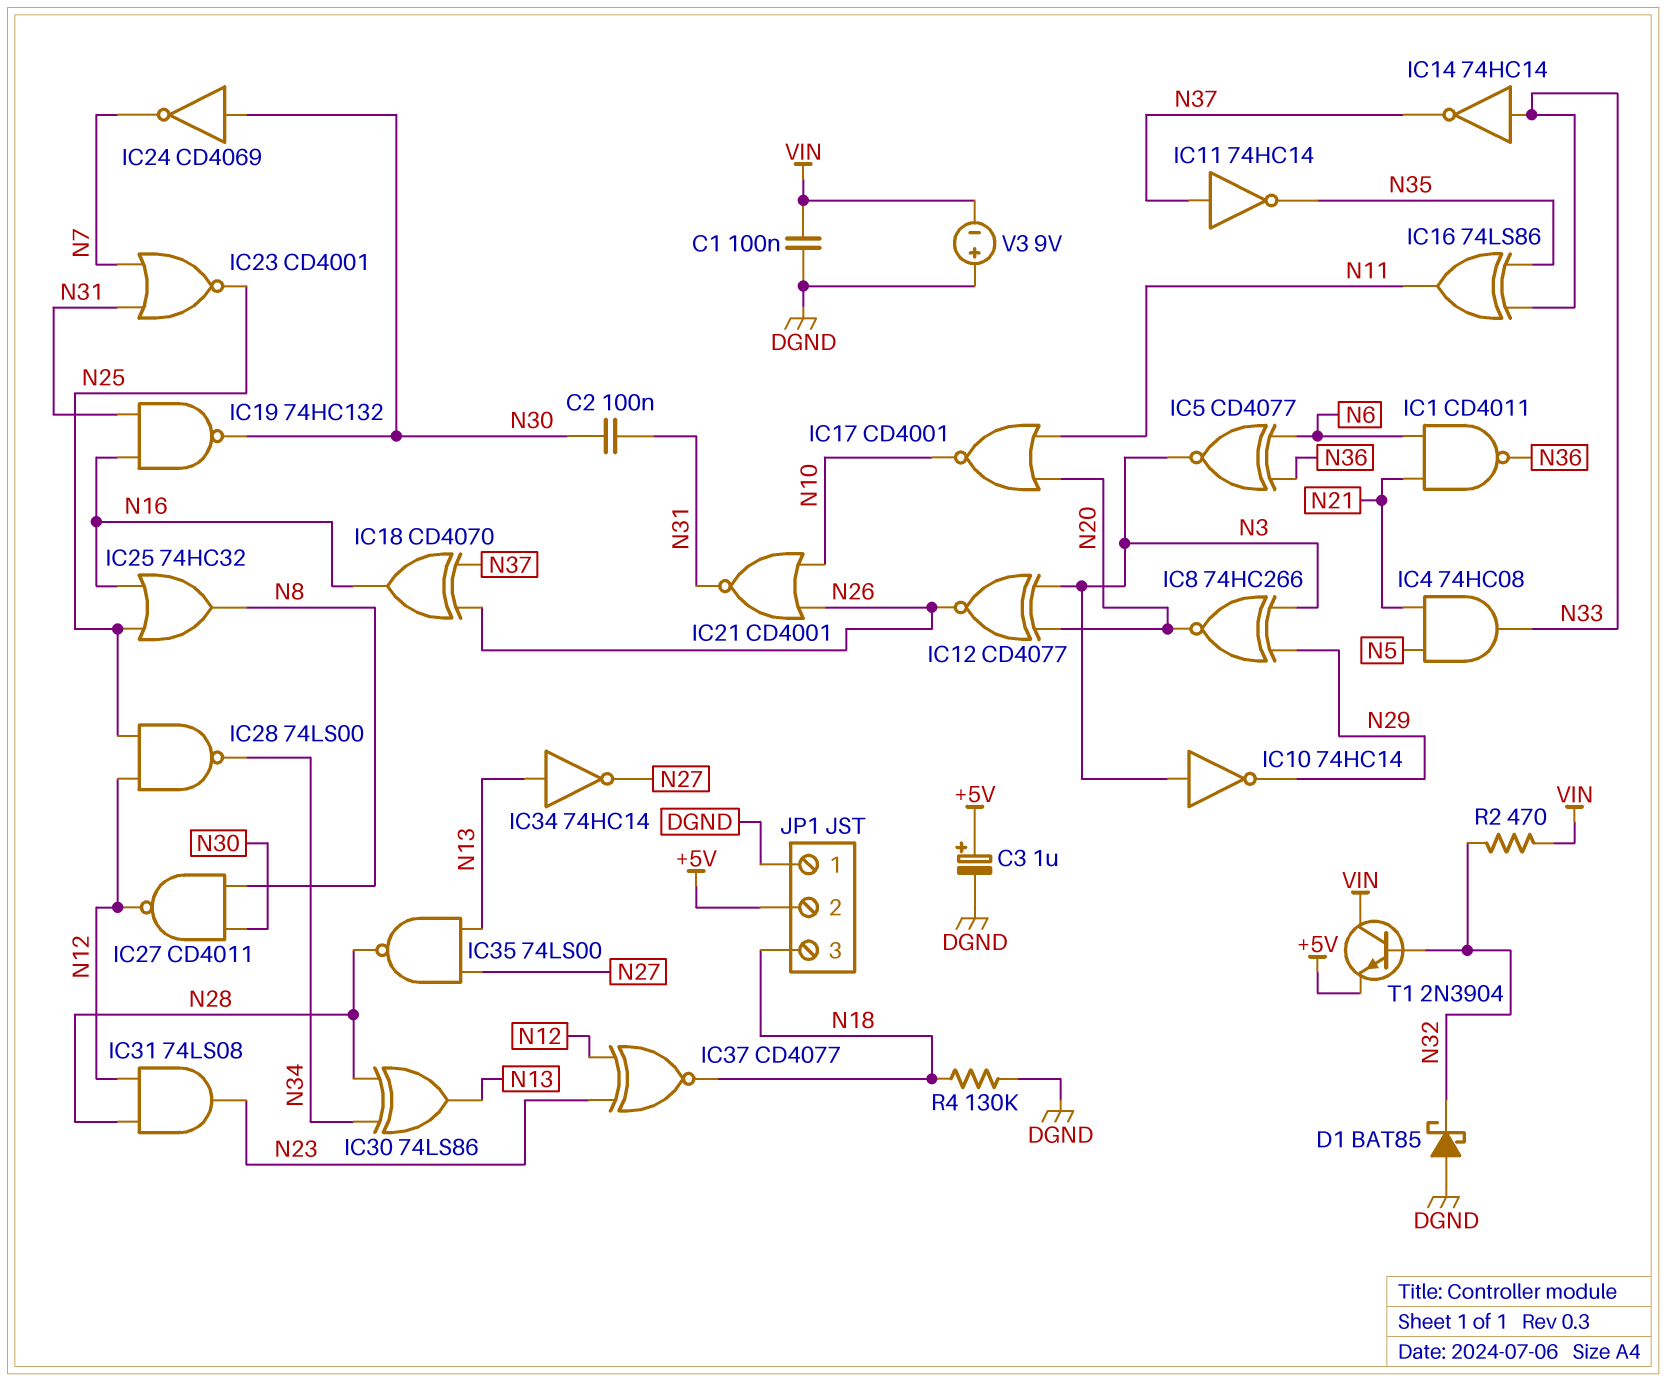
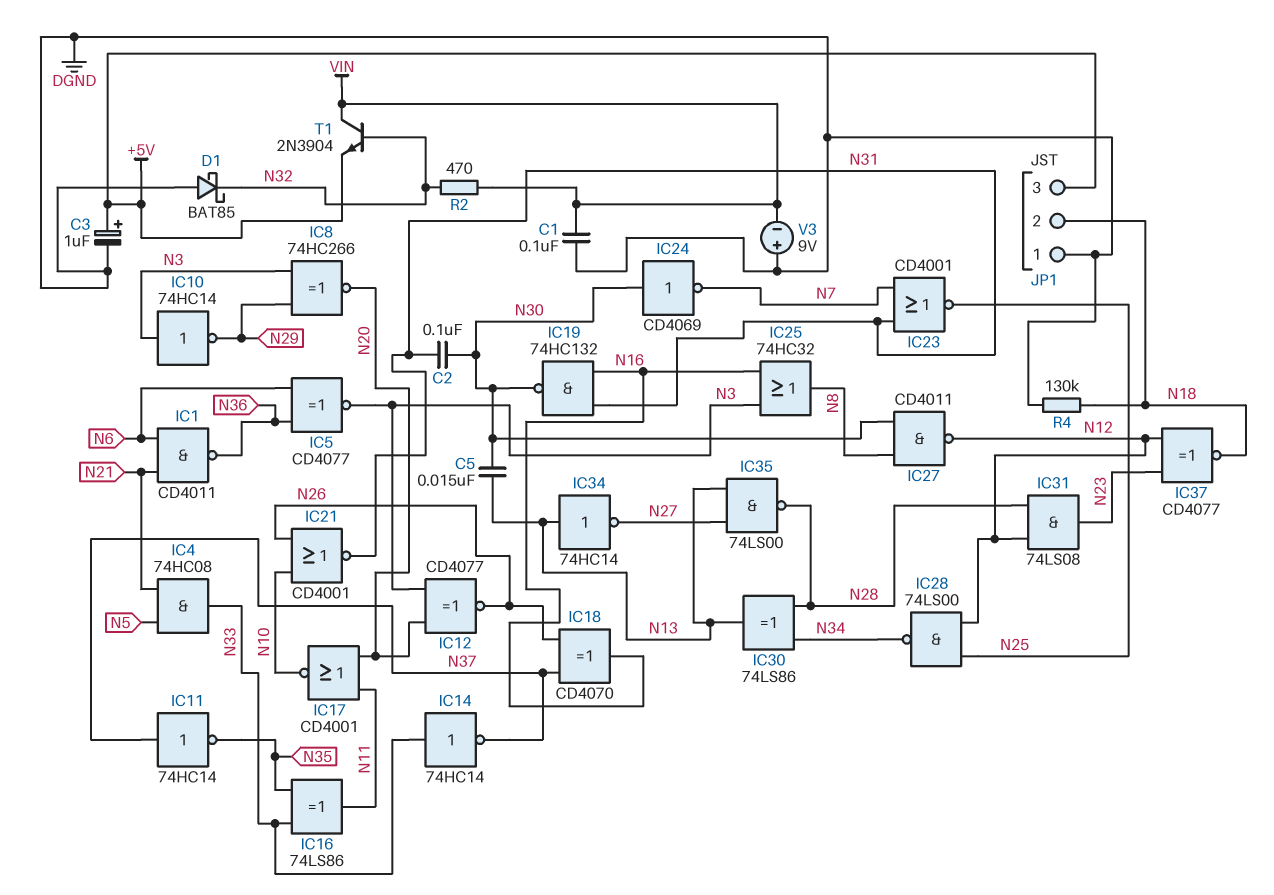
C5: none -> 15nF (N13, N30)
IC25: OR 74HC32 (in N16, in N25, out N8) -> OR 74HC32 (in N3, in N16, out N8)
JP1 pin 2: +5V -> N18
JP1 pin 3: N18 -> +5V

